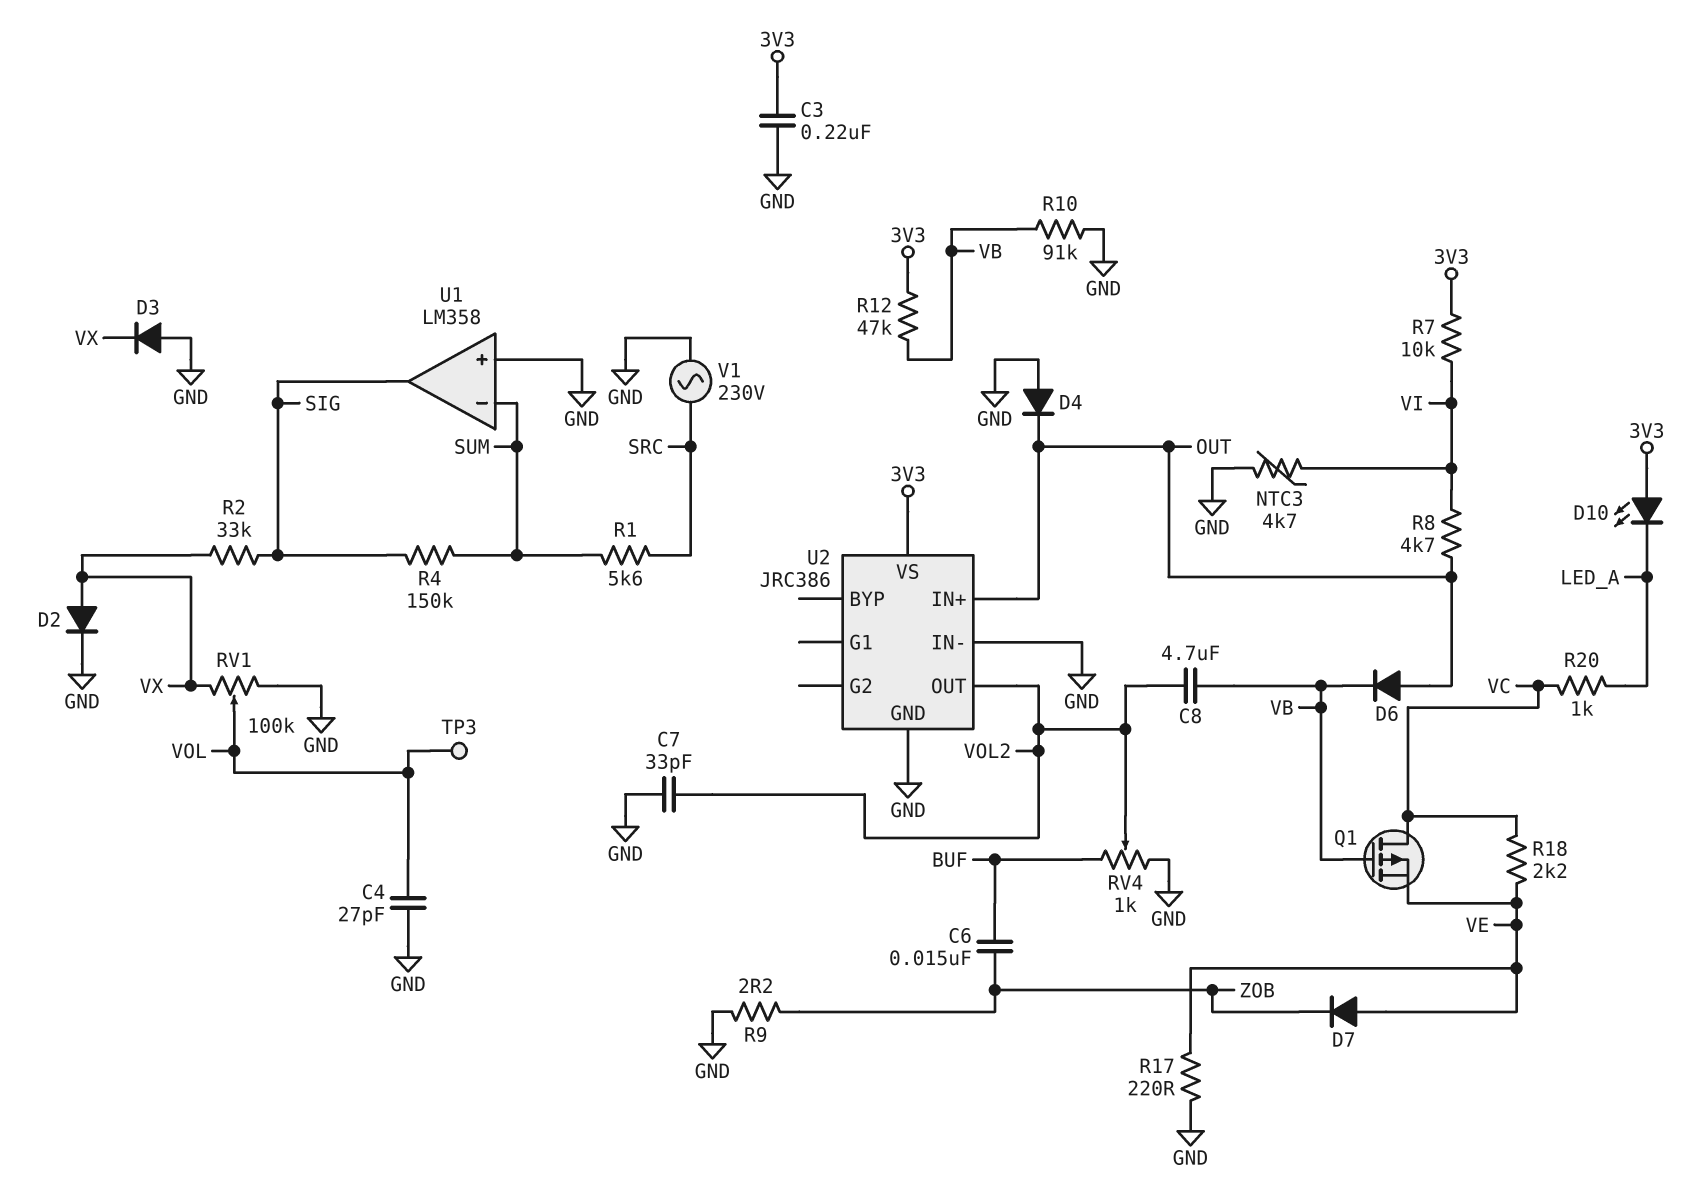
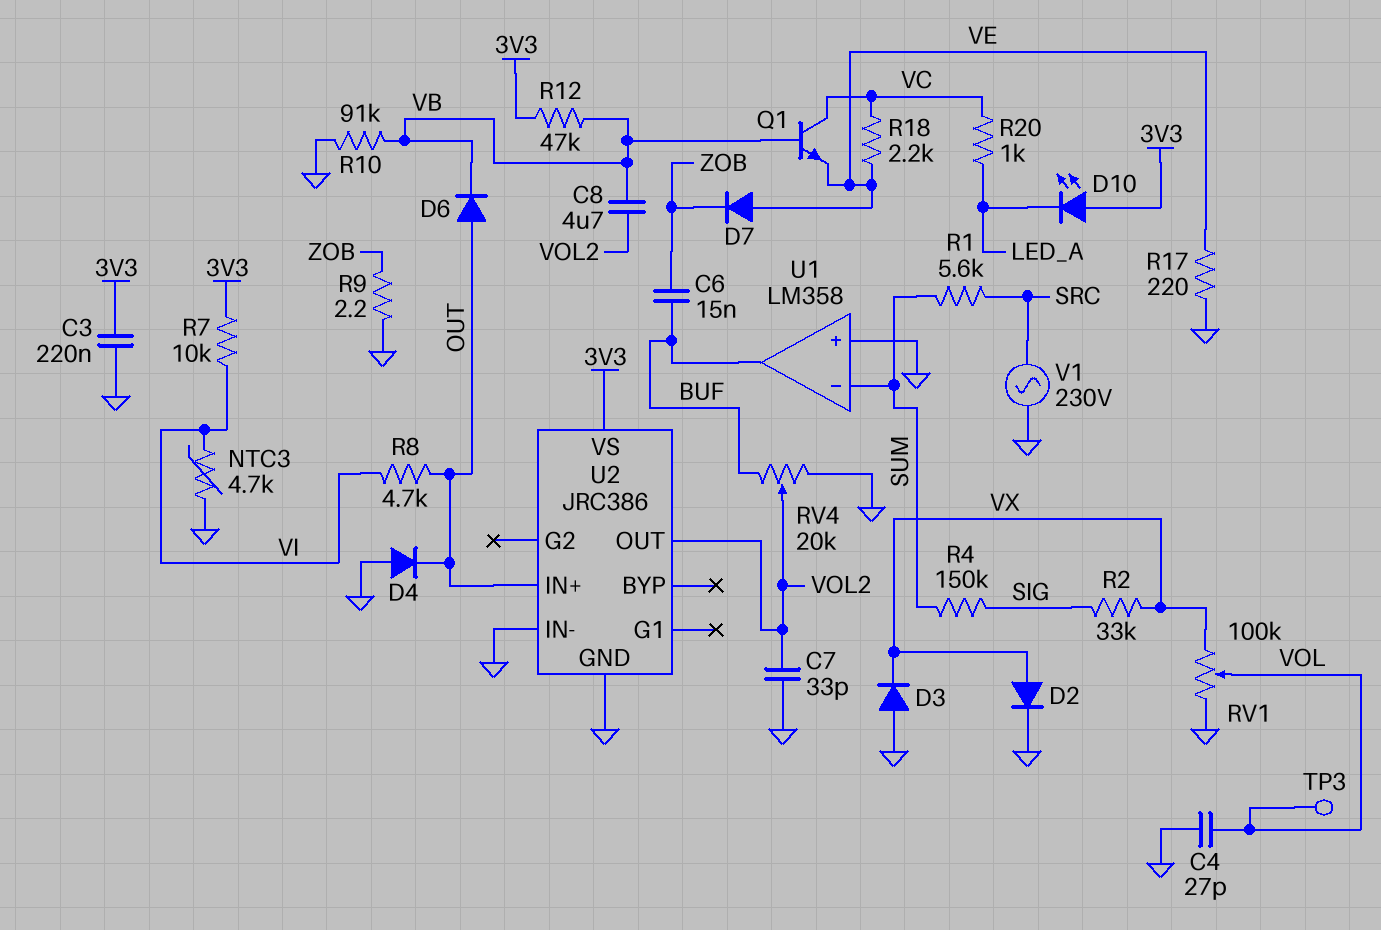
Q1: PMOS (G VB, D VC, S VE) -> NPN (B VB, C VC, E VE)
RV4: 1k (BUF, GND, wiper VOL2) -> 20k (BUF, GND, wiper VOL2)
U1 pin out: SIG -> BUF

